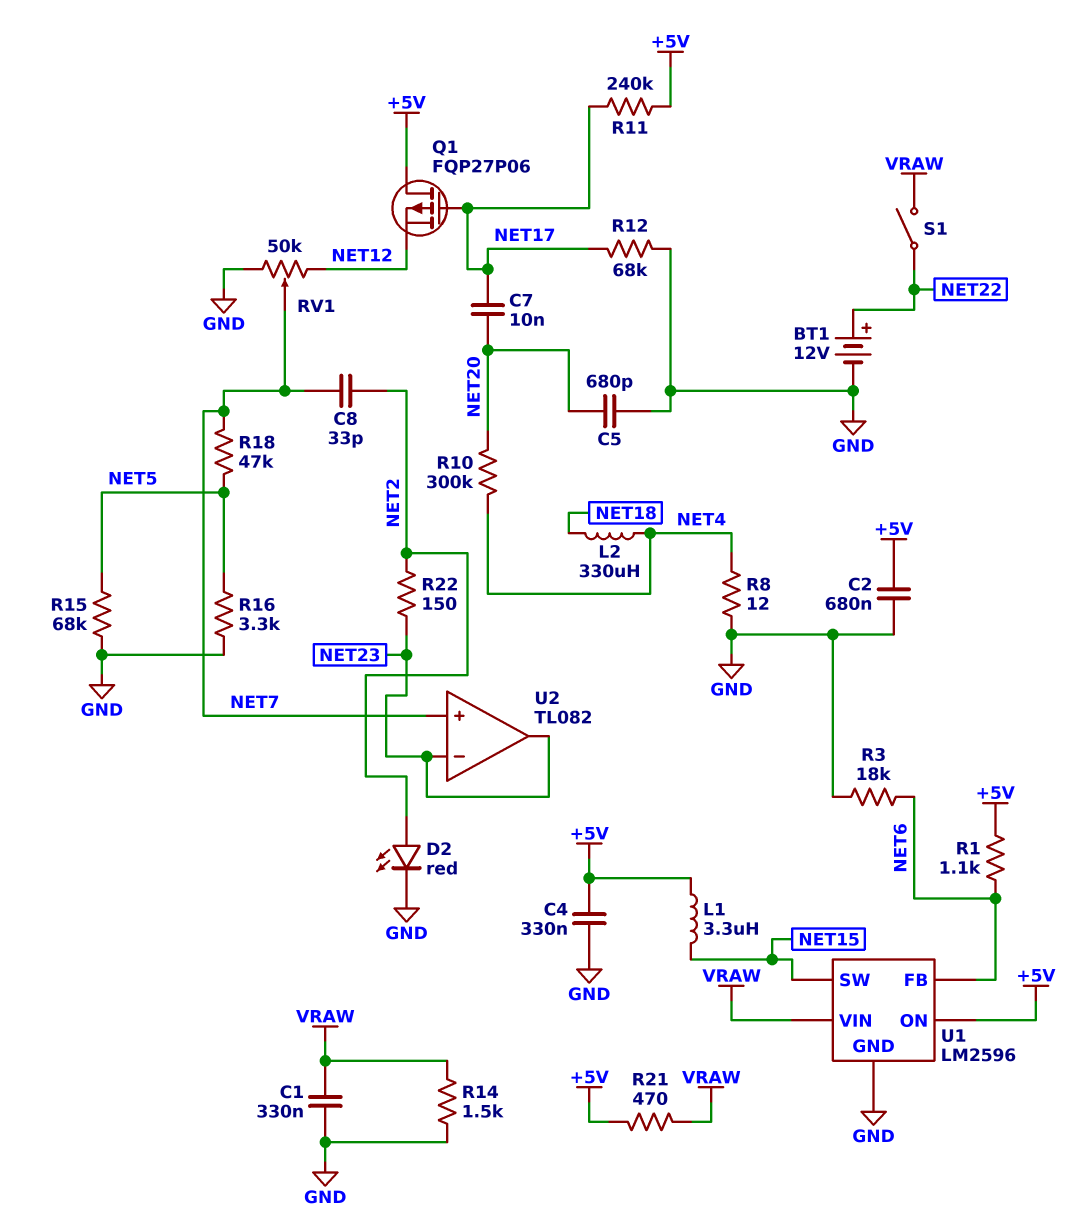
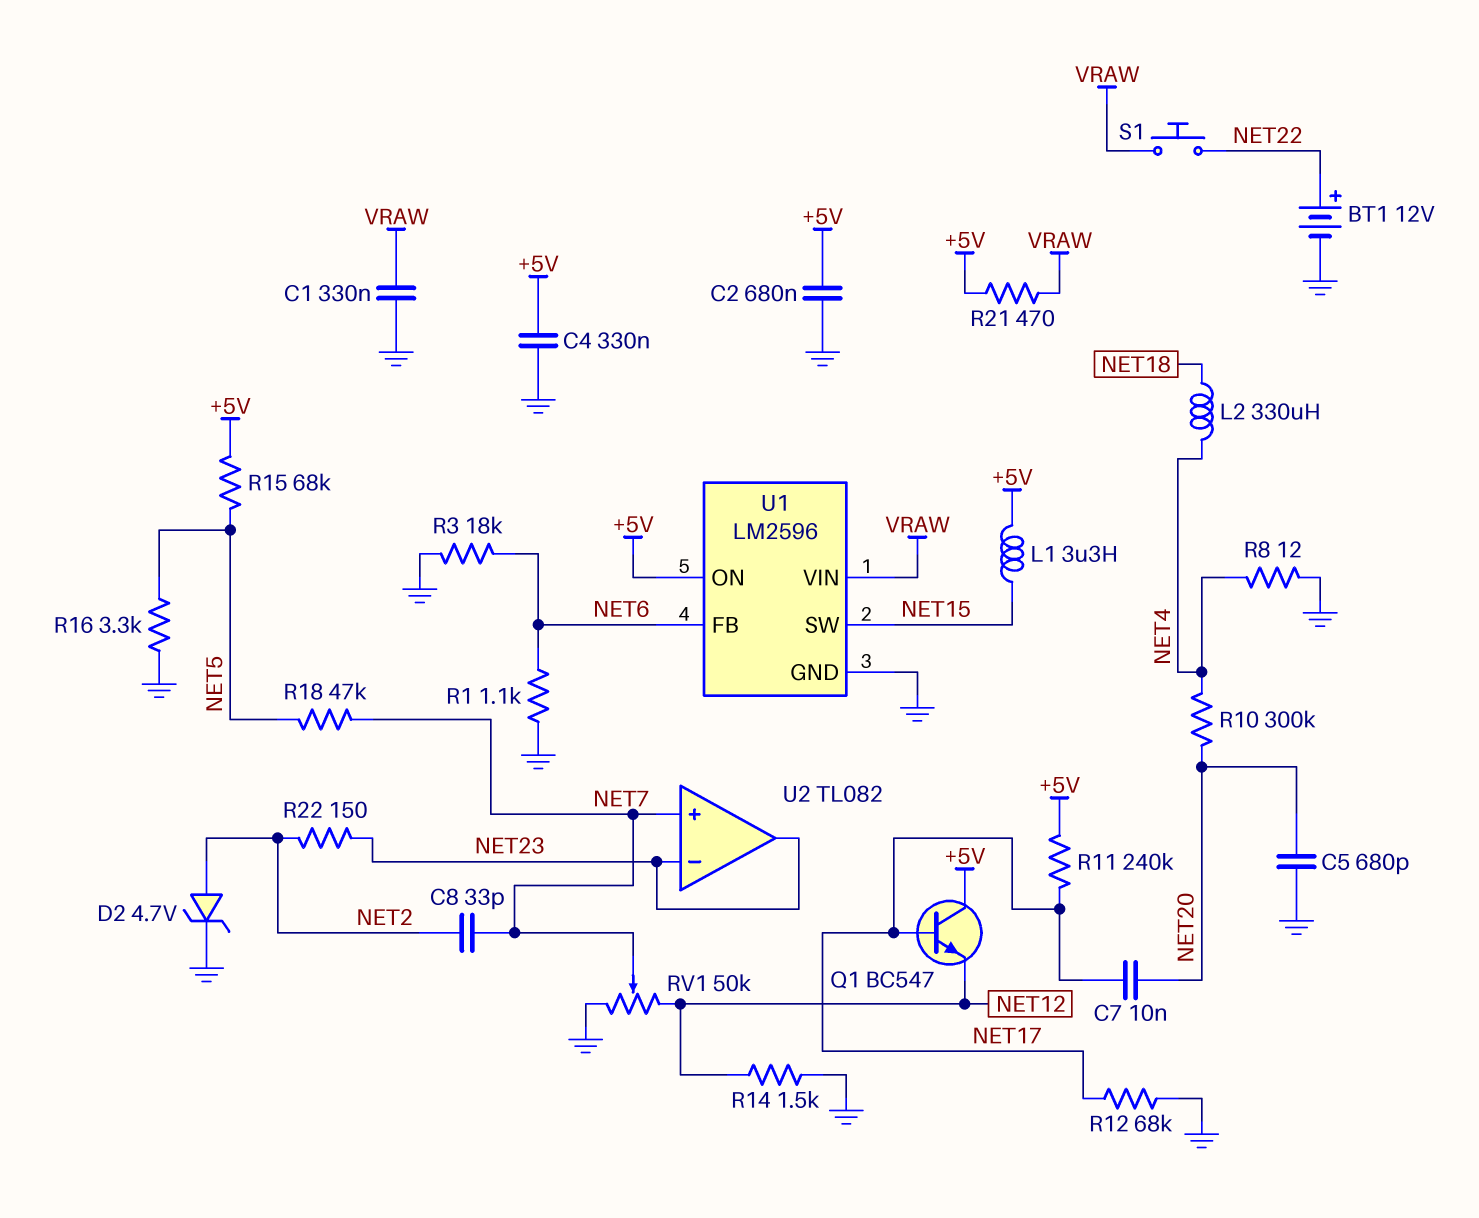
D2: LED red (A NET2, K GND) -> zener 4.7V (A NET2, K GND)
Q1: PMOS FQP27P06 (G NET17, D +5V, S NET12) -> NPN BC547 (B NET17, C +5V, E NET12)
R1: 1.1k (+5V, NET6) -> 1.1k (GND, NET6)
R14: 1.5k (GND, VRAW) -> 1.5k (GND, NET12)
R15: 68k (GND, NET5) -> 68k (+5V, NET5)
S1: switch (NET22, VRAW) -> button (NET22, VRAW)

